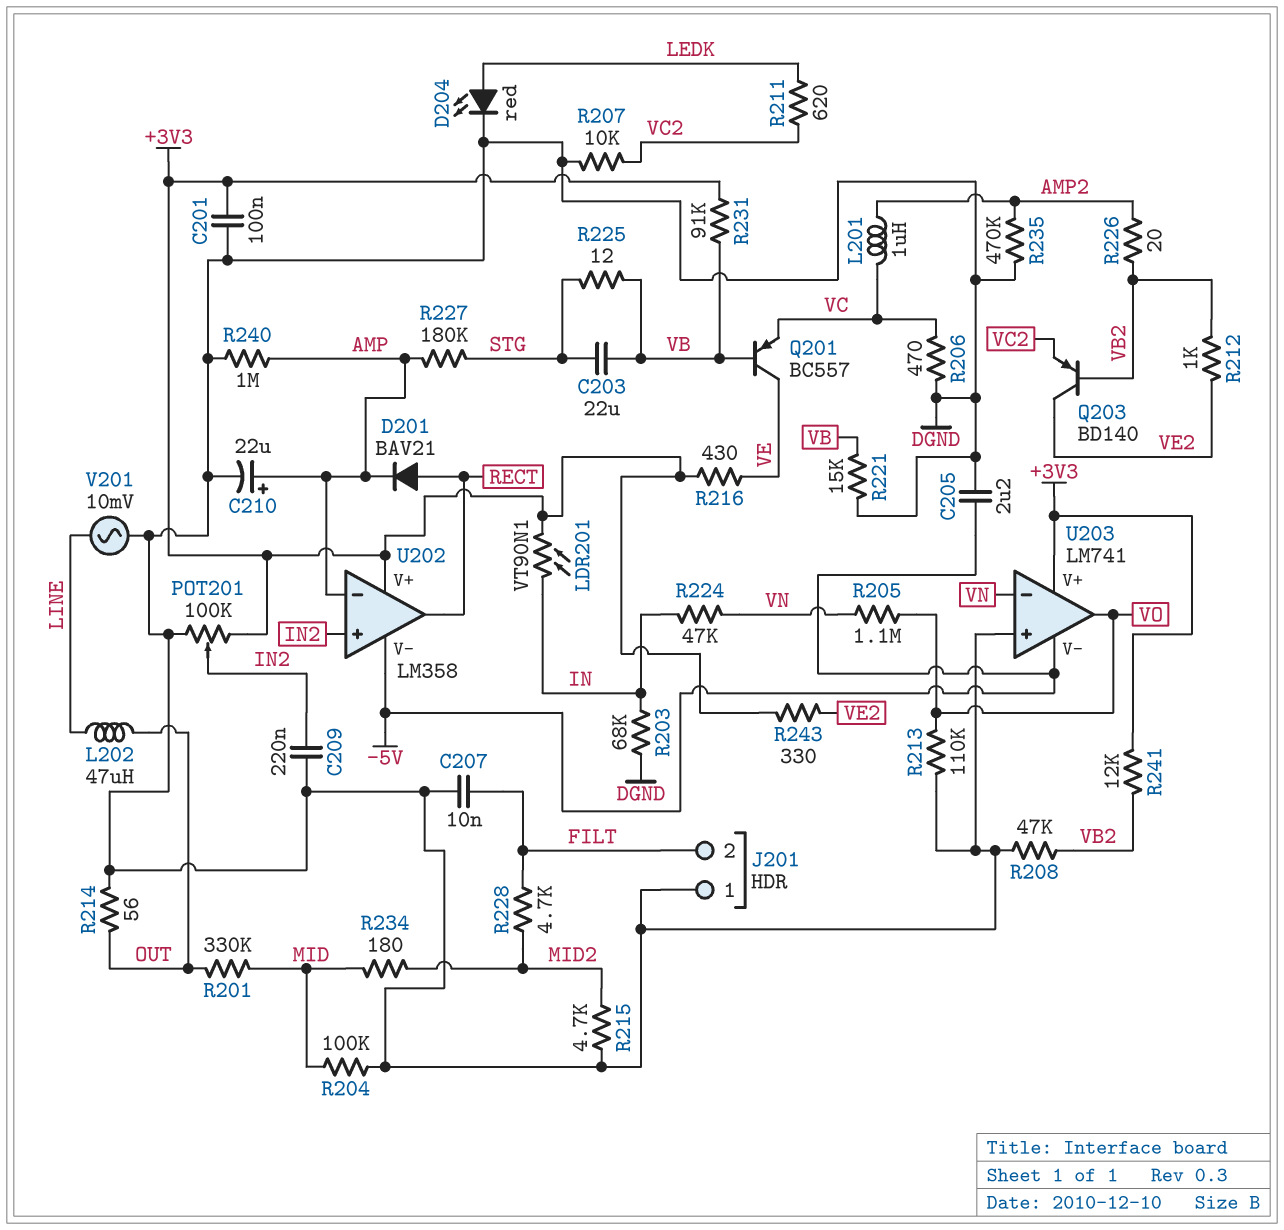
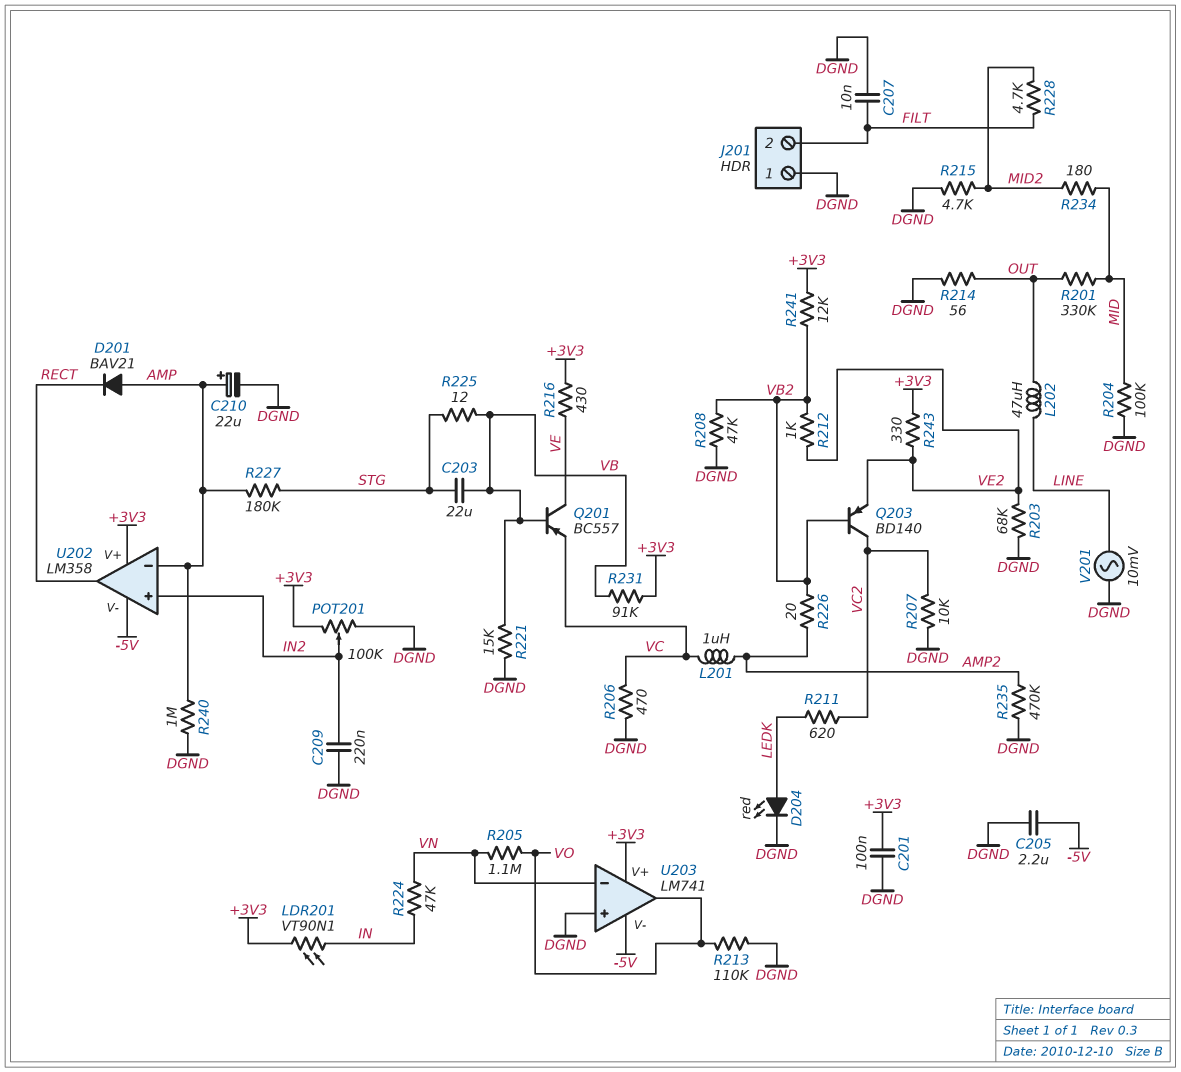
D201: diode BAV21 (A RECT, K AMP) -> diode BAV21 (A AMP, K RECT)
Q203: PNP BD140 (B VB2, C VE2, E VC2) -> PNP BD140 (B VB2, C VC2, E VE2)
R203: 68k (DGND, IN) -> 68k (DGND, VE2)

